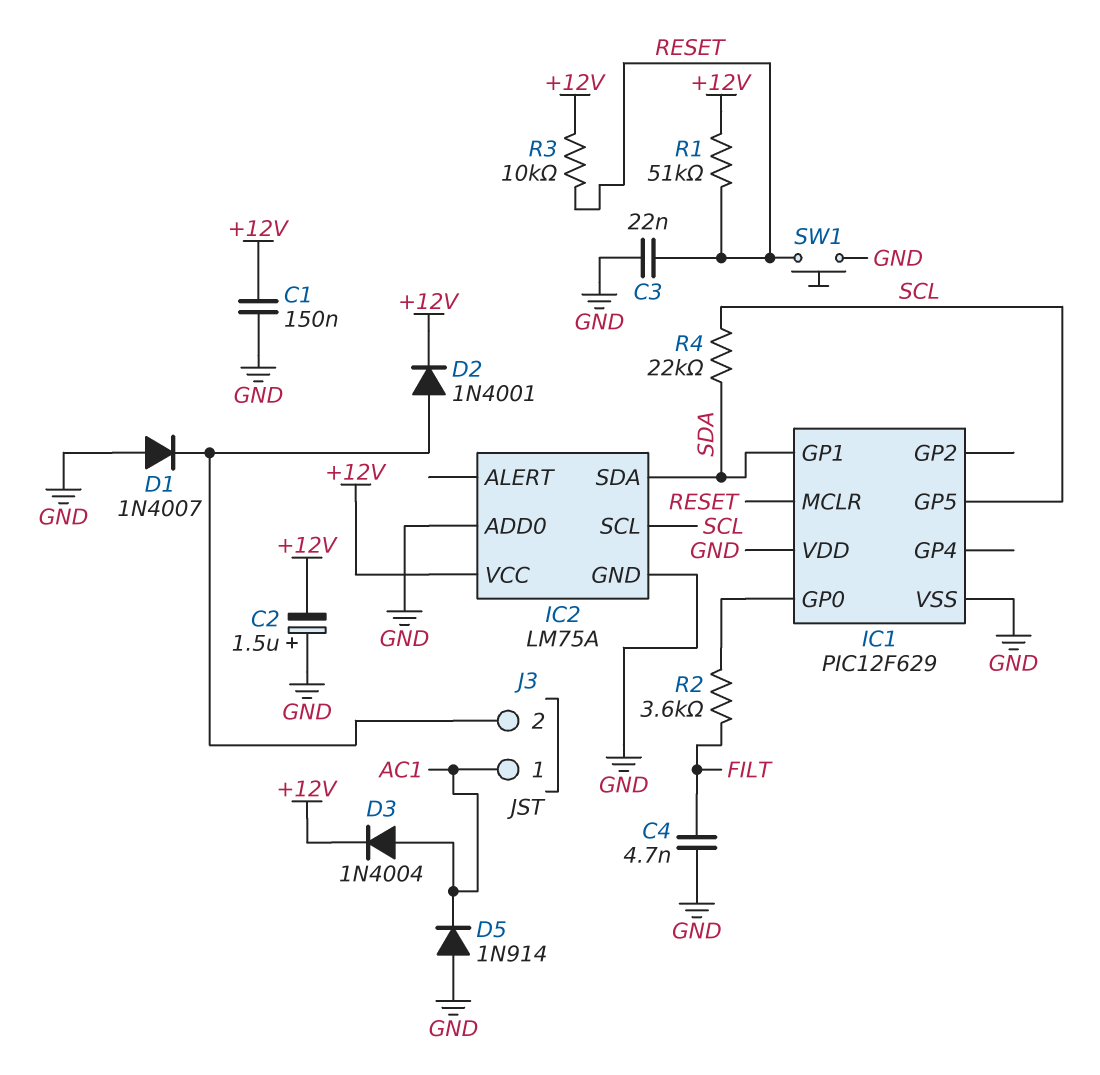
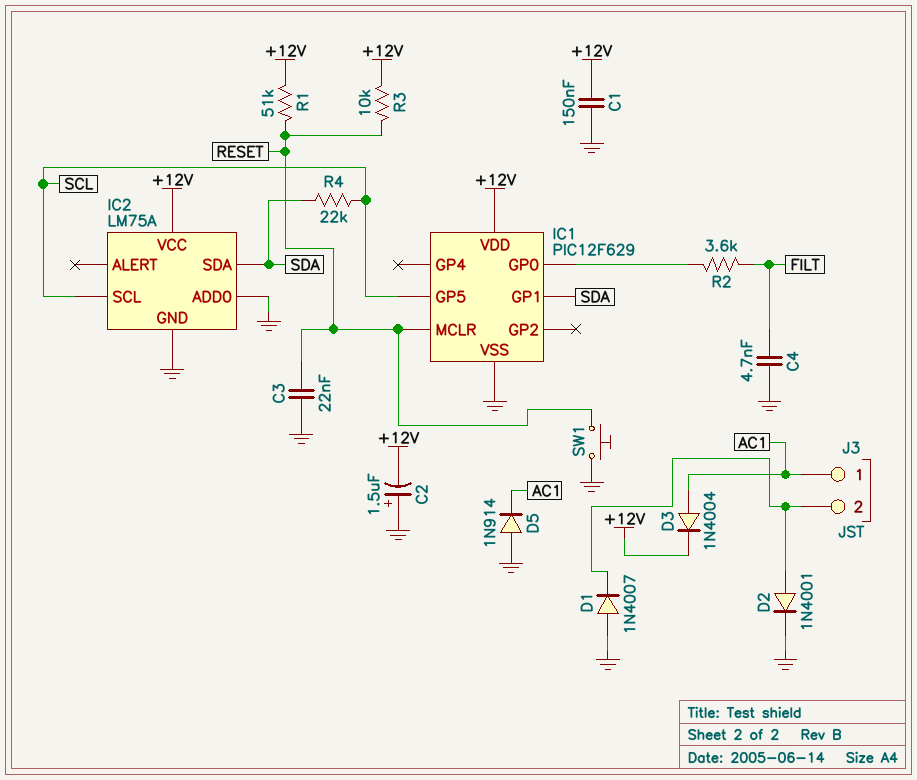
D2: diode 1N4001 (A J3/2, K +12V) -> diode 1N4001 (A J3/2, K GND)
IC1 pin VDD: GND -> +12V

